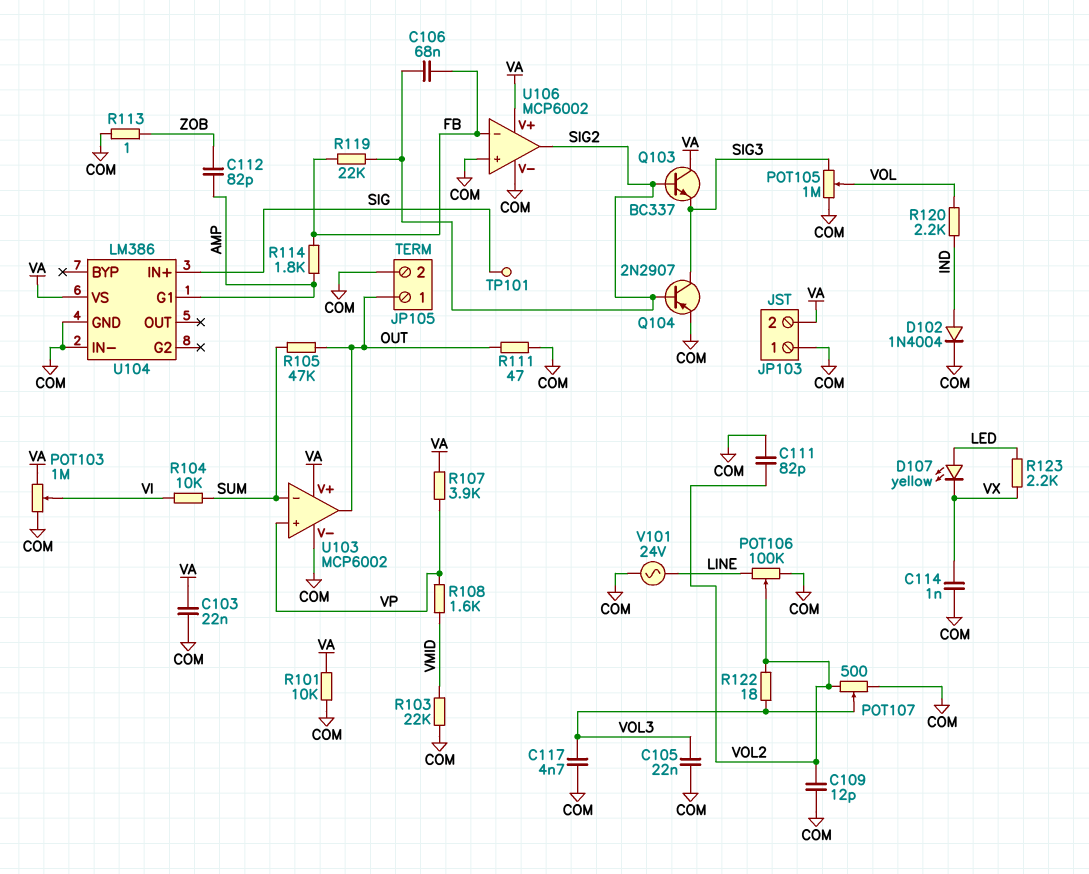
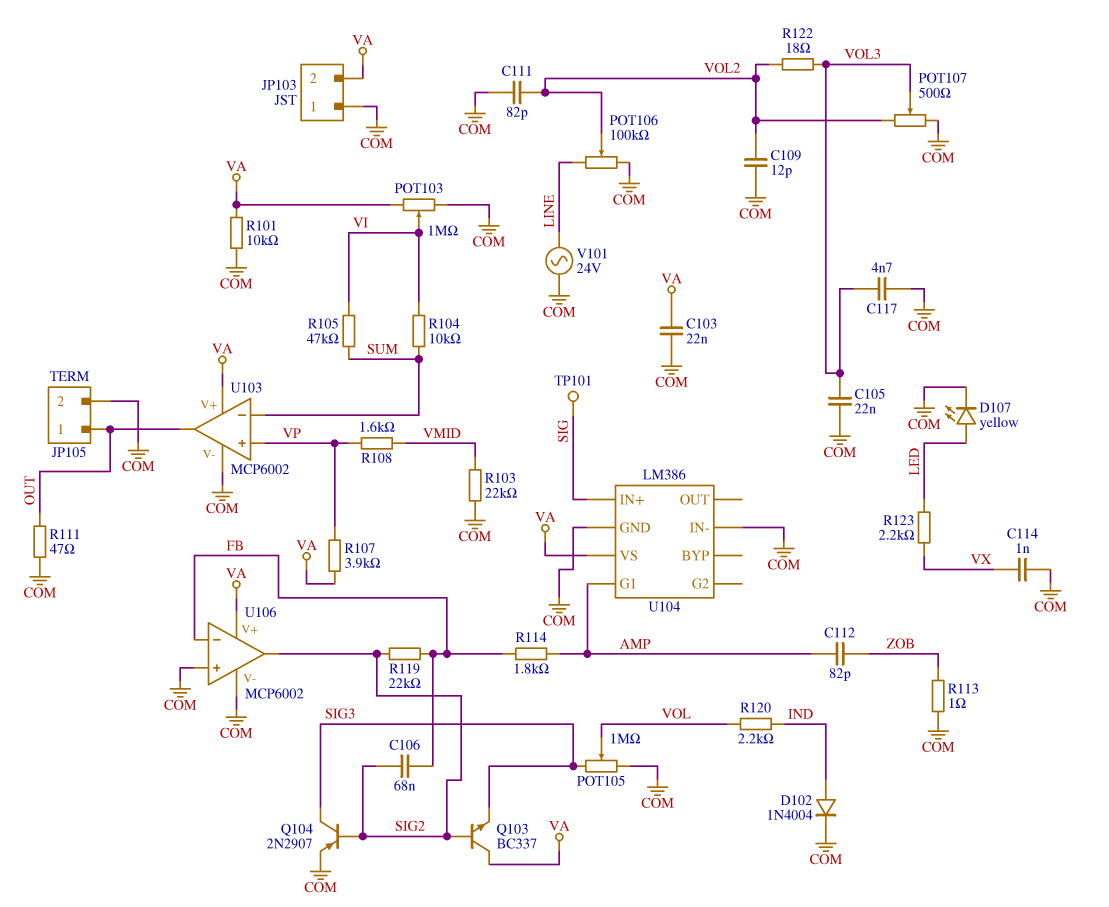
D107: LED yellow (A LED, K VX) -> LED yellow (A LED, K COM)
R105: 47k (OUT, SUM) -> 47k (SUM, VI)

